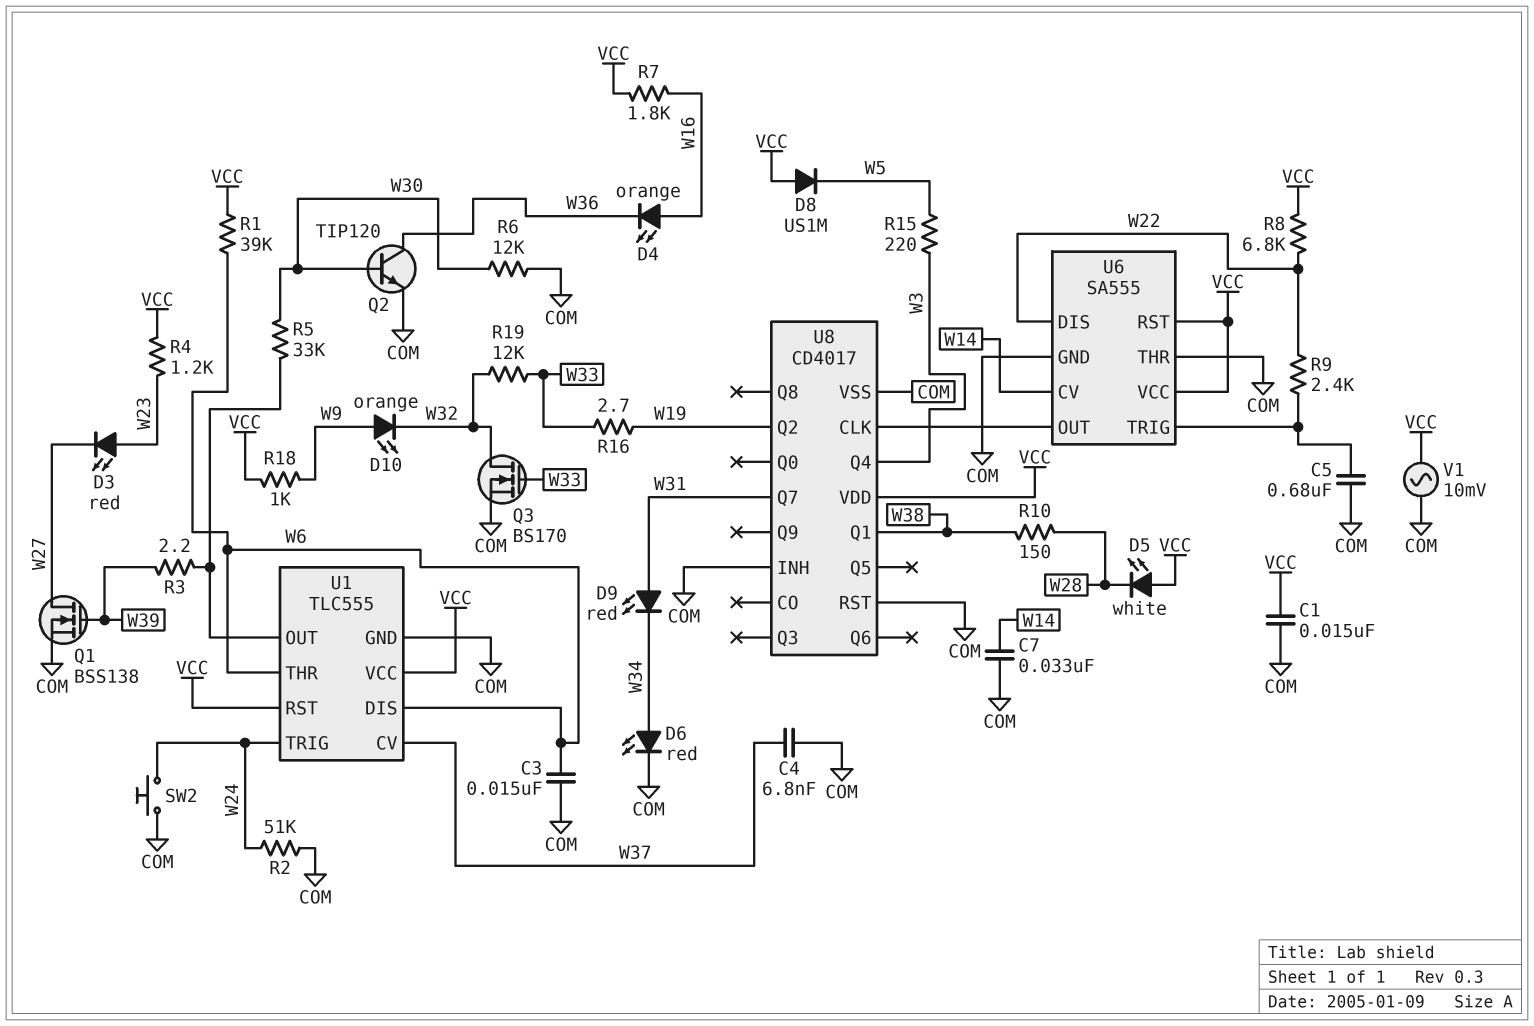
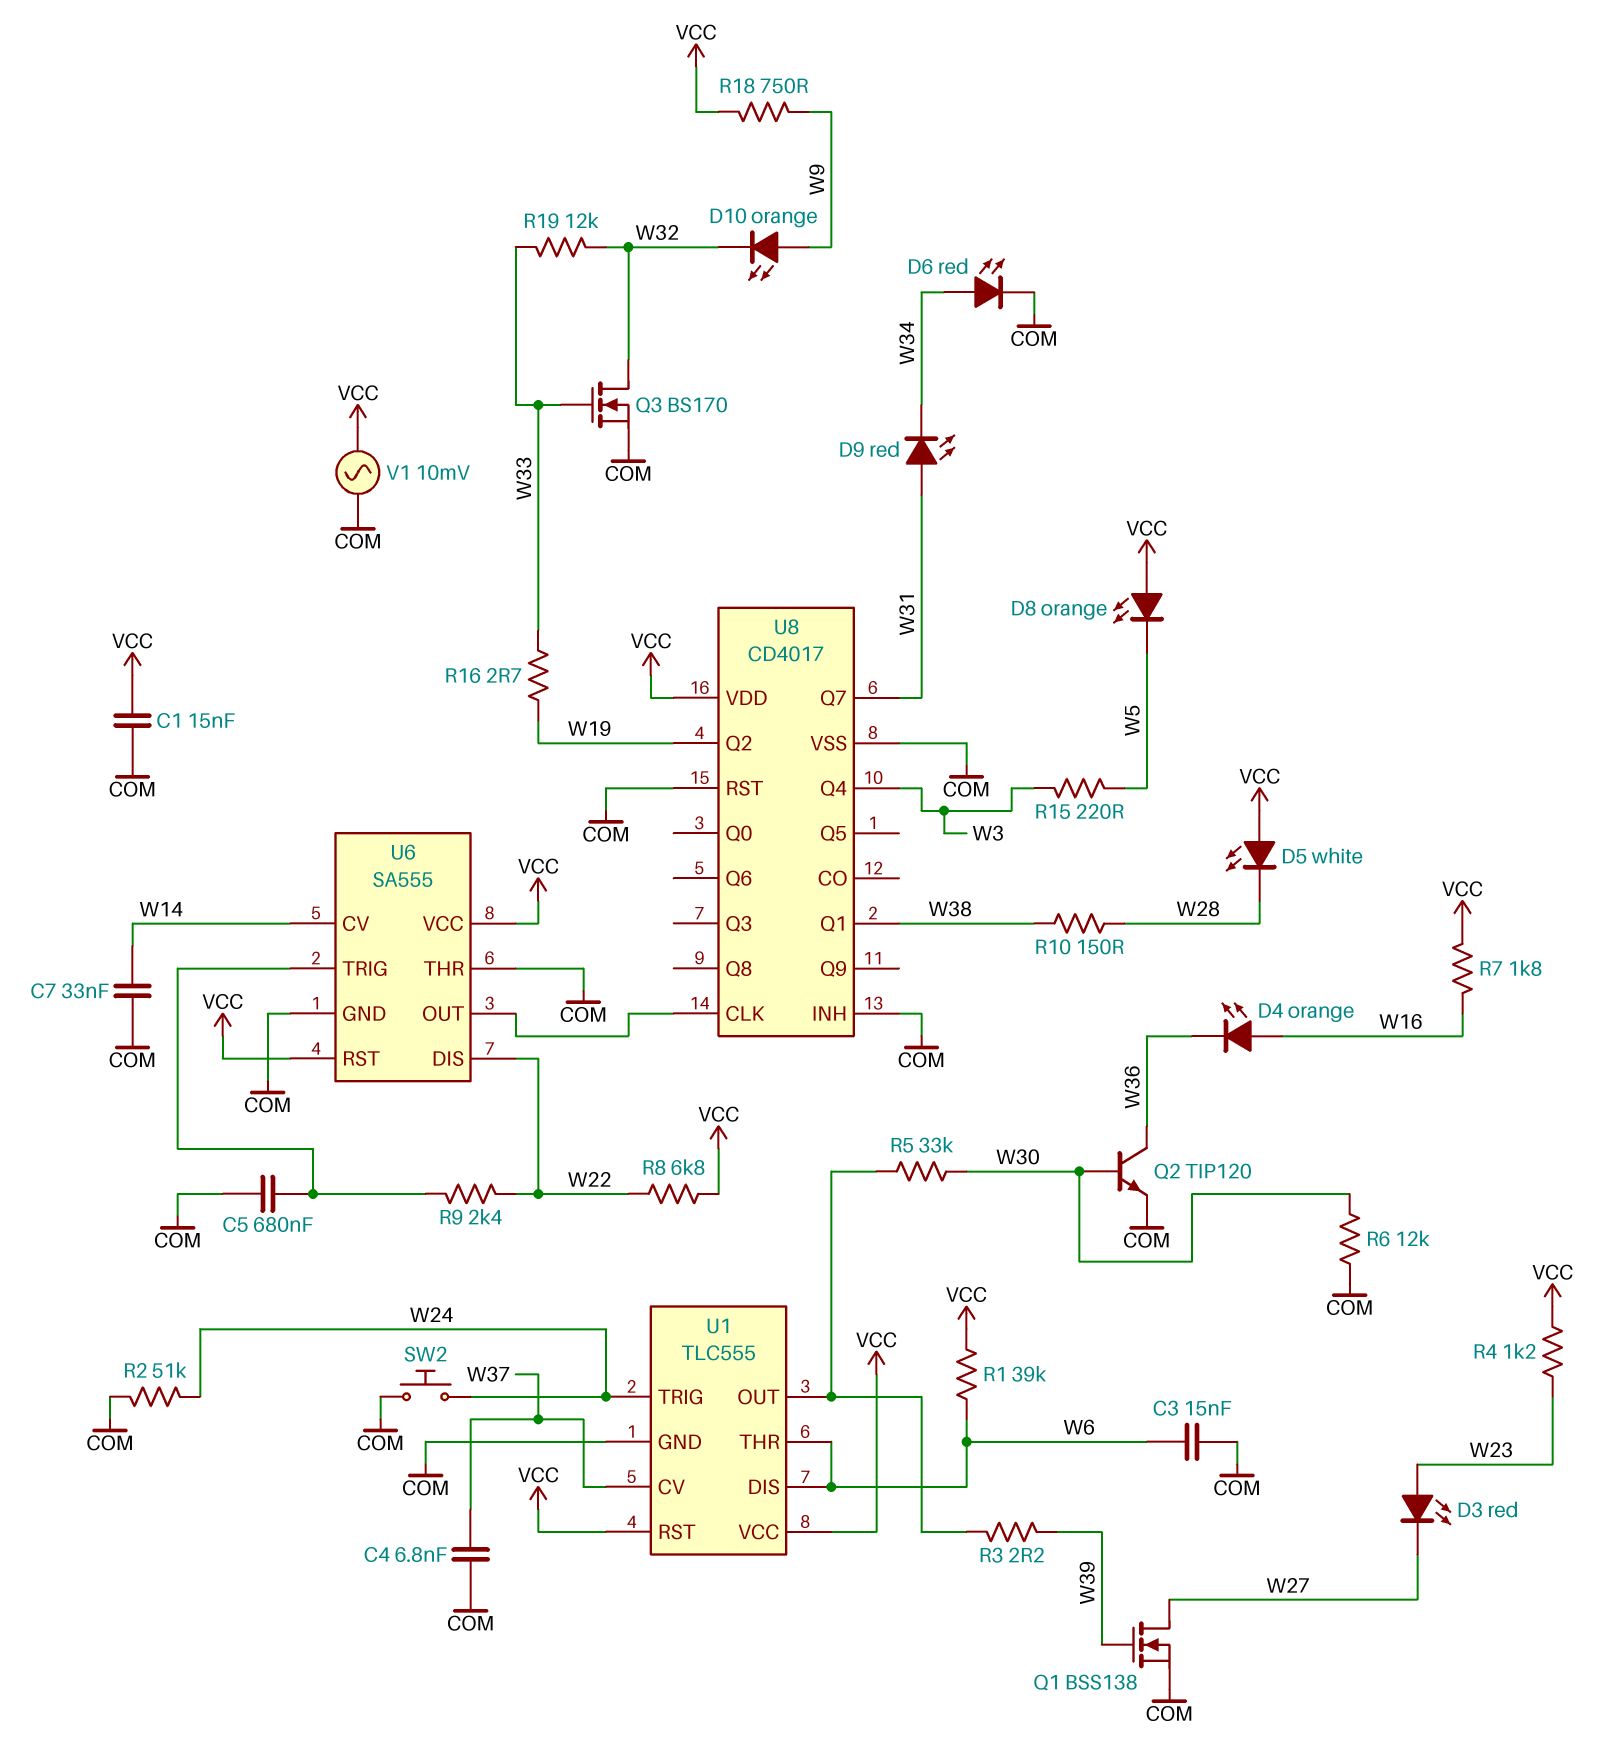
D8: diode US1M (A VCC, K W5) -> LED orange (A VCC, K W5)
R18: 1k (VCC, W9) -> 750 (VCC, W9)

